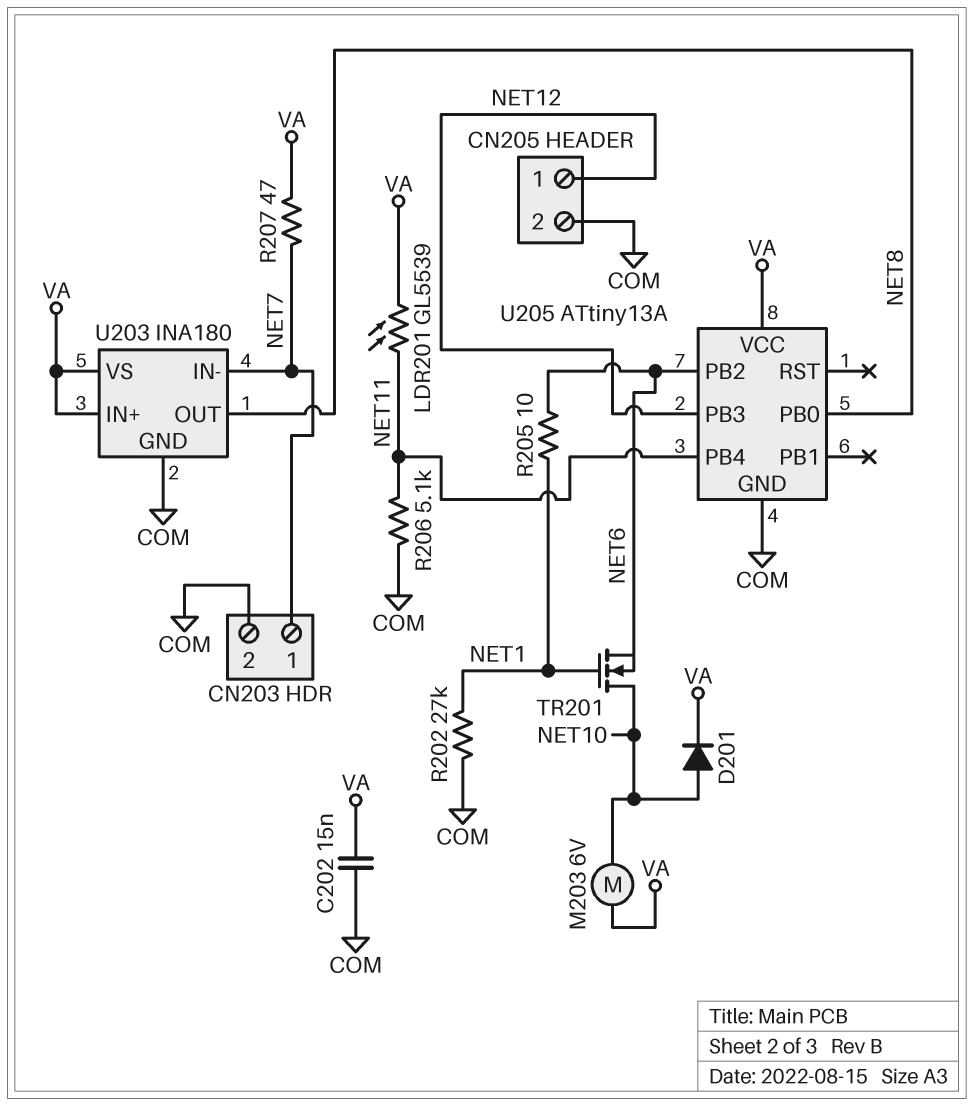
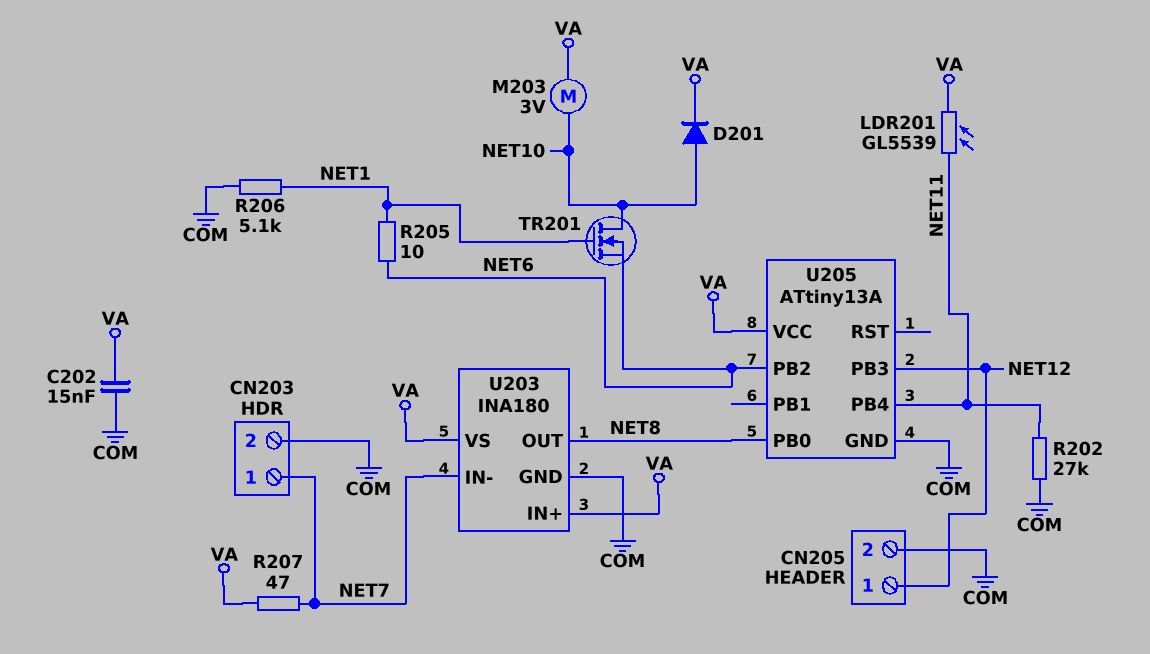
M203: motor 6V (NET10, VA) -> motor 3V (NET10, VA)
R202: 27k (COM, NET1) -> 27k (COM, NET11)
R206: 5.1k (COM, NET11) -> 5.1k (COM, NET1)

